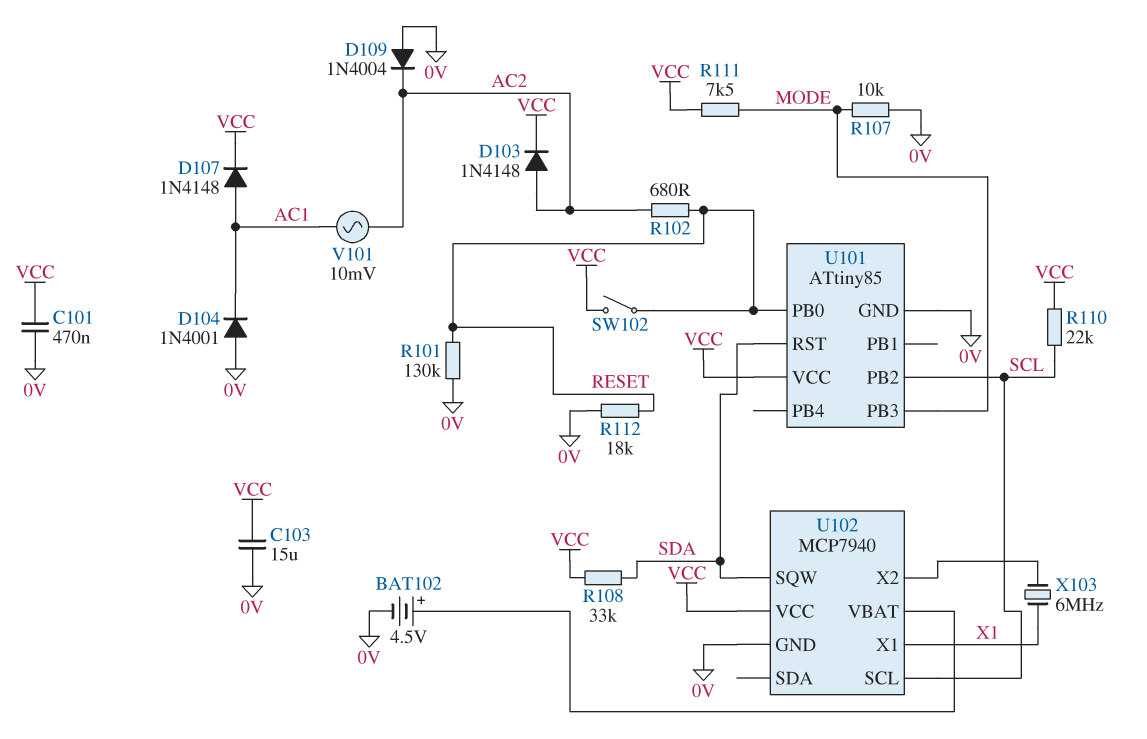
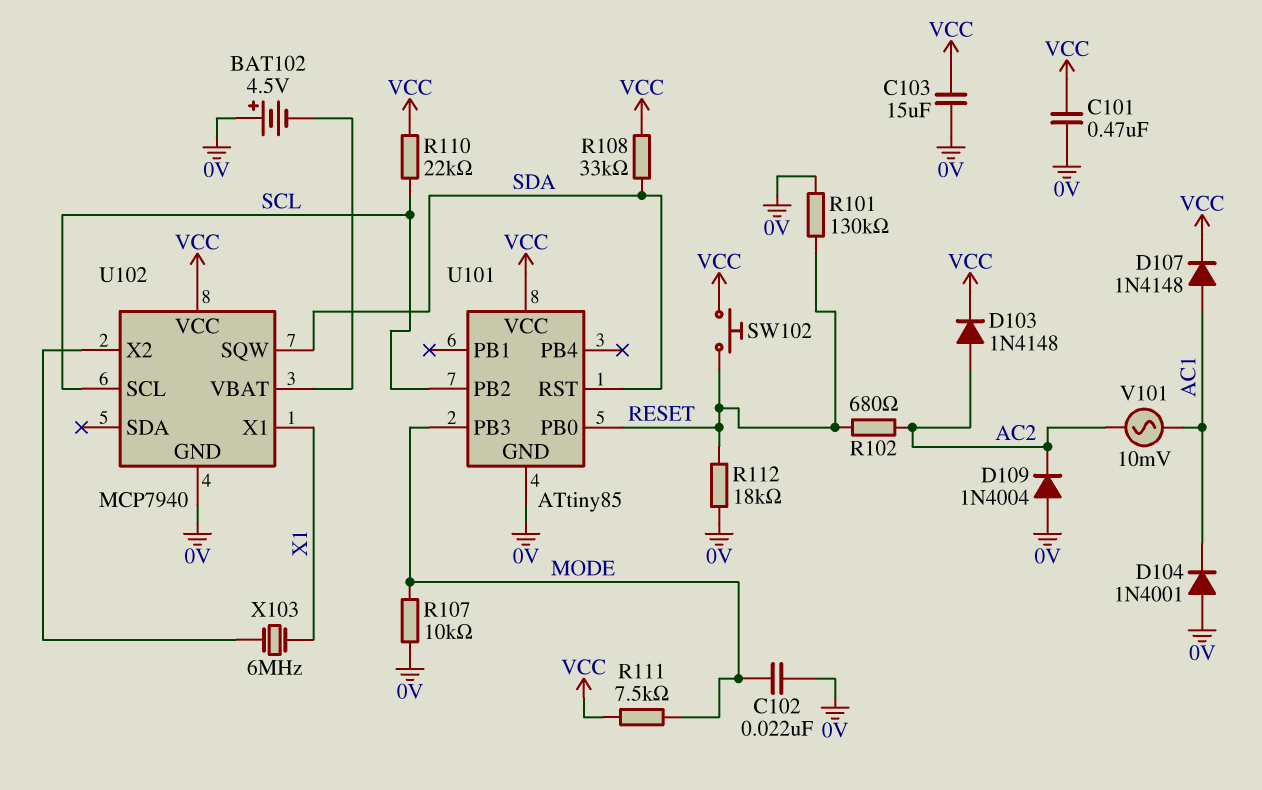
BAT102: 4.5V (plus U102/VBAT, minus 0V) -> 4.5V (plus 0V, minus U102/VBAT)
C102: none -> 22nF (0V, MODE)
SW102: switch (RESET, VCC) -> button (RESET, VCC)

